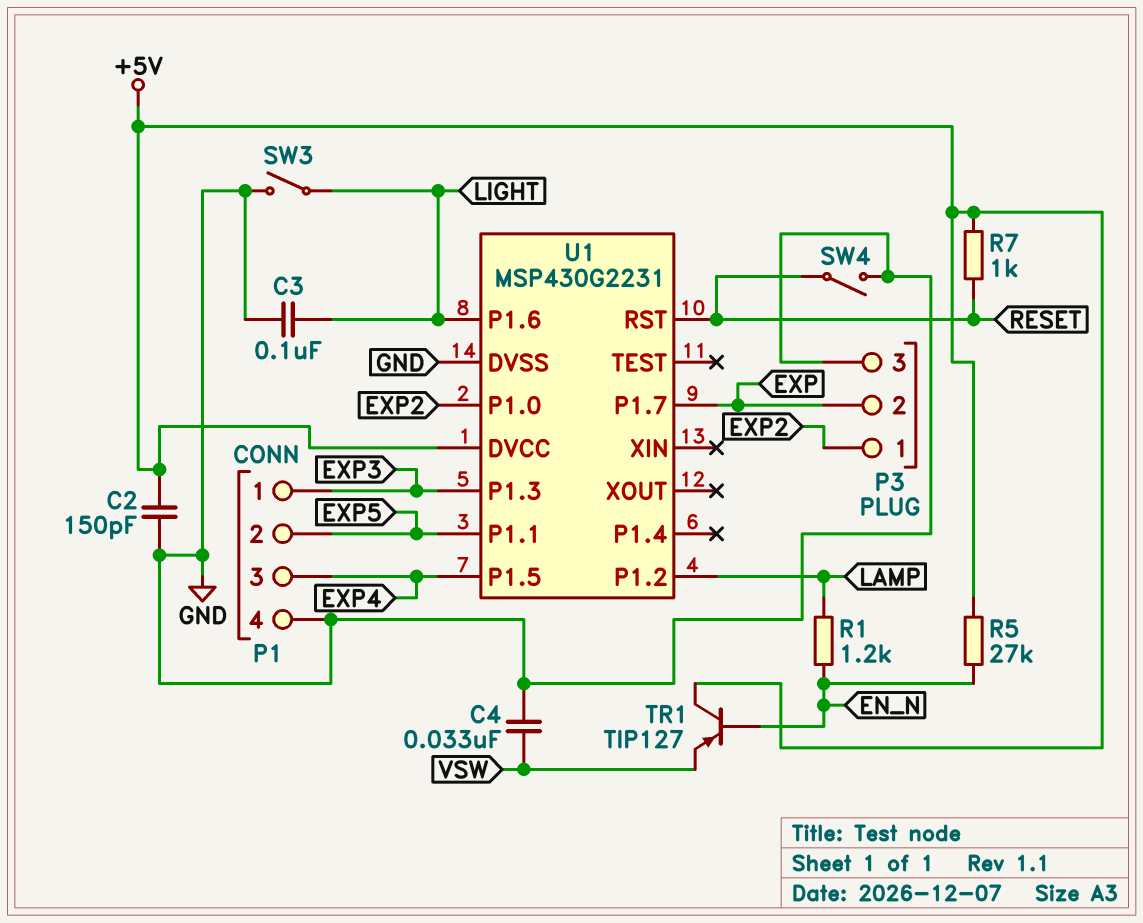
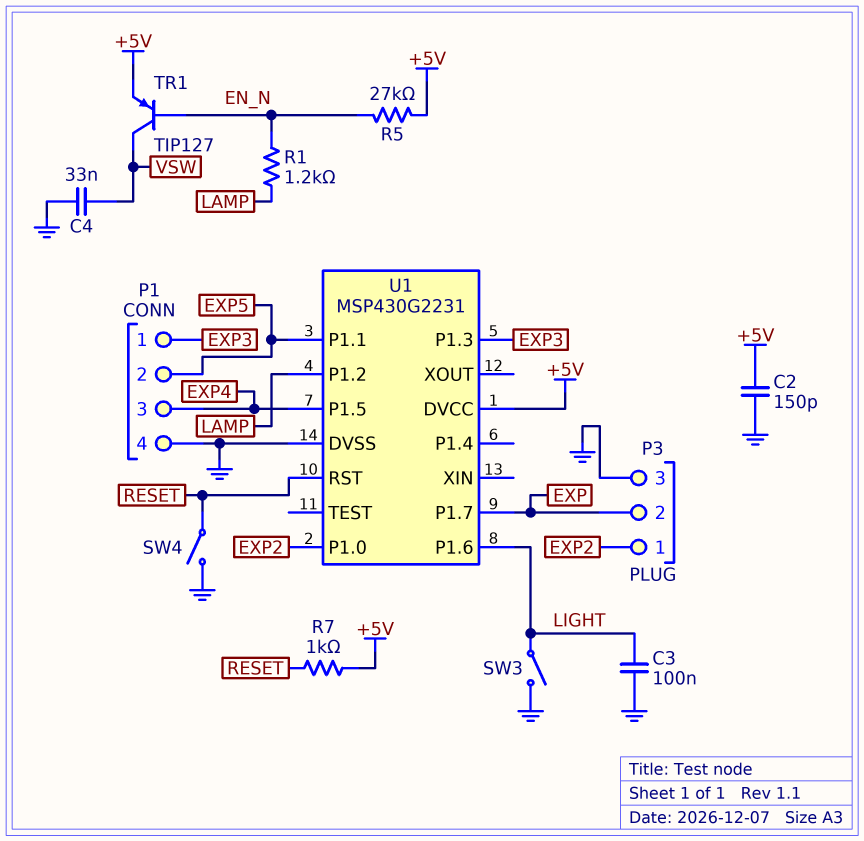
TR1: PNP TIP127 (B EN_N, C +5V, E VSW) -> PNP TIP127 (B EN_N, C VSW, E +5V)

